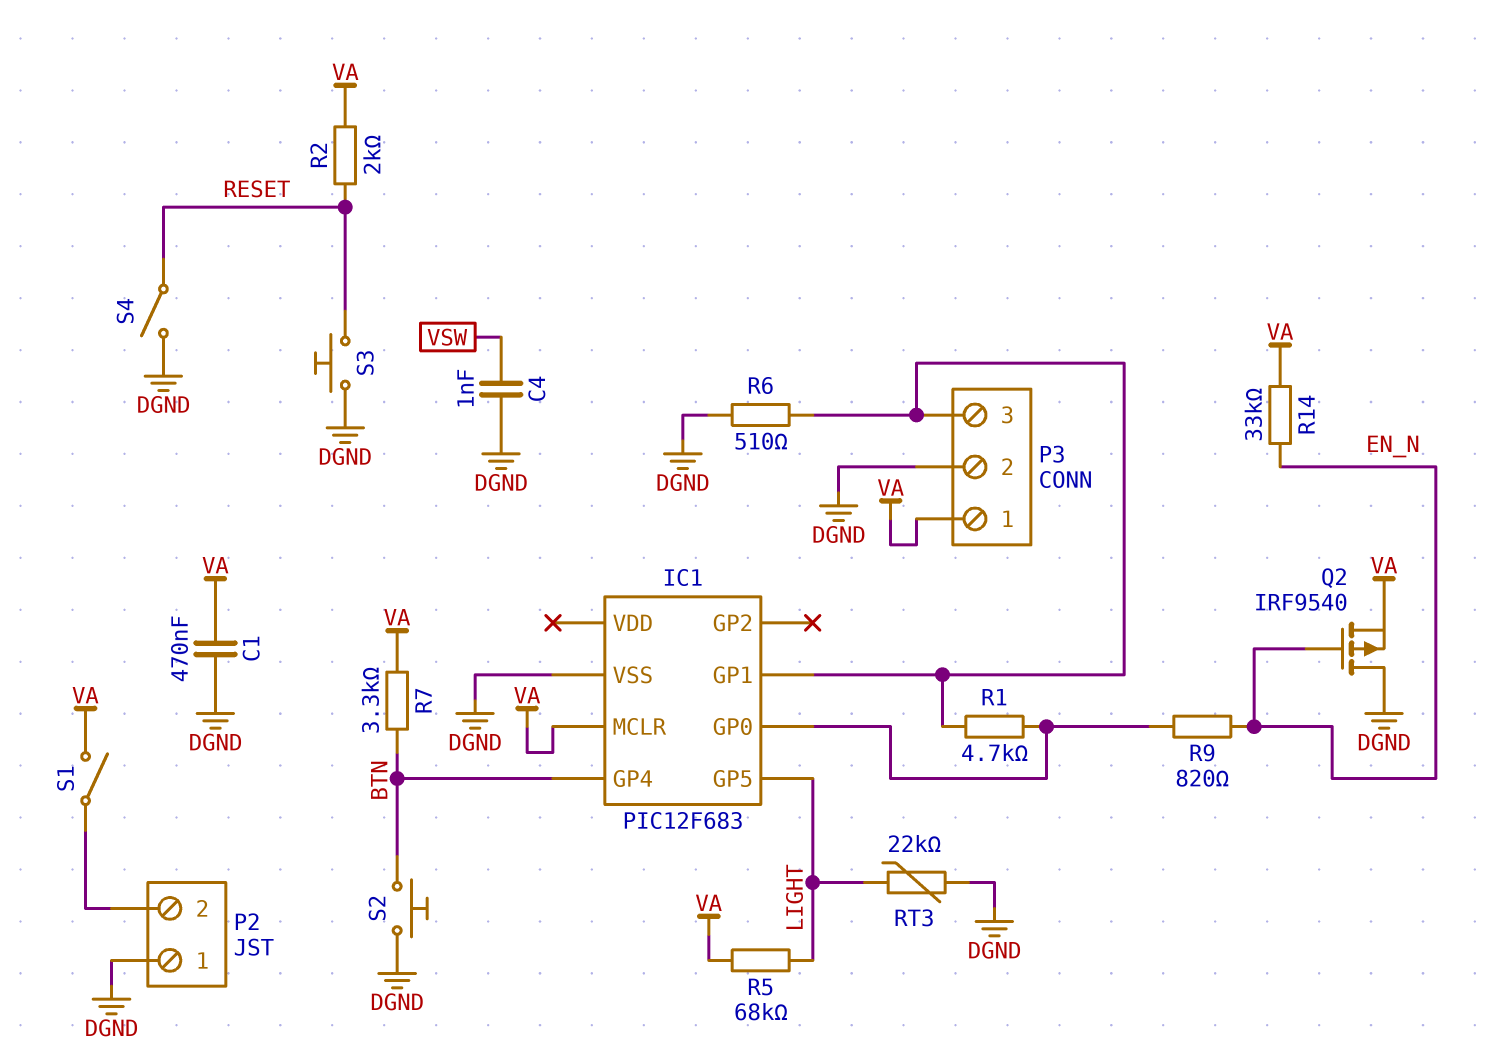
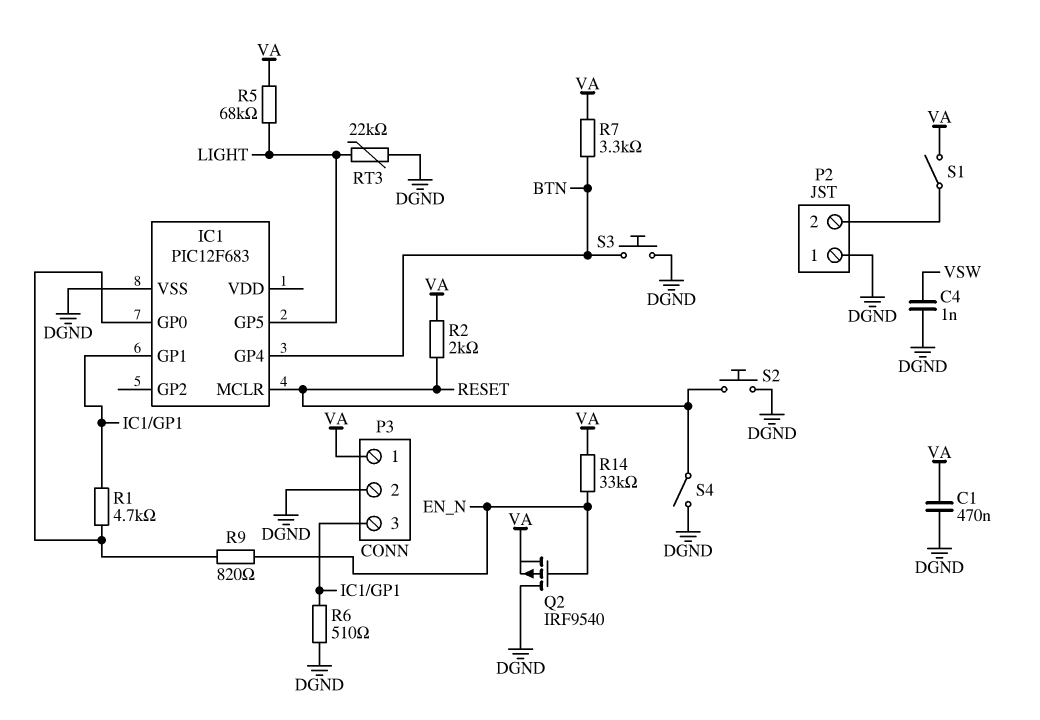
IC1 pin MCLR: VA -> RESET
S2: button (BTN, DGND) -> button (DGND, RESET)
S3: button (DGND, RESET) -> button (BTN, DGND)

